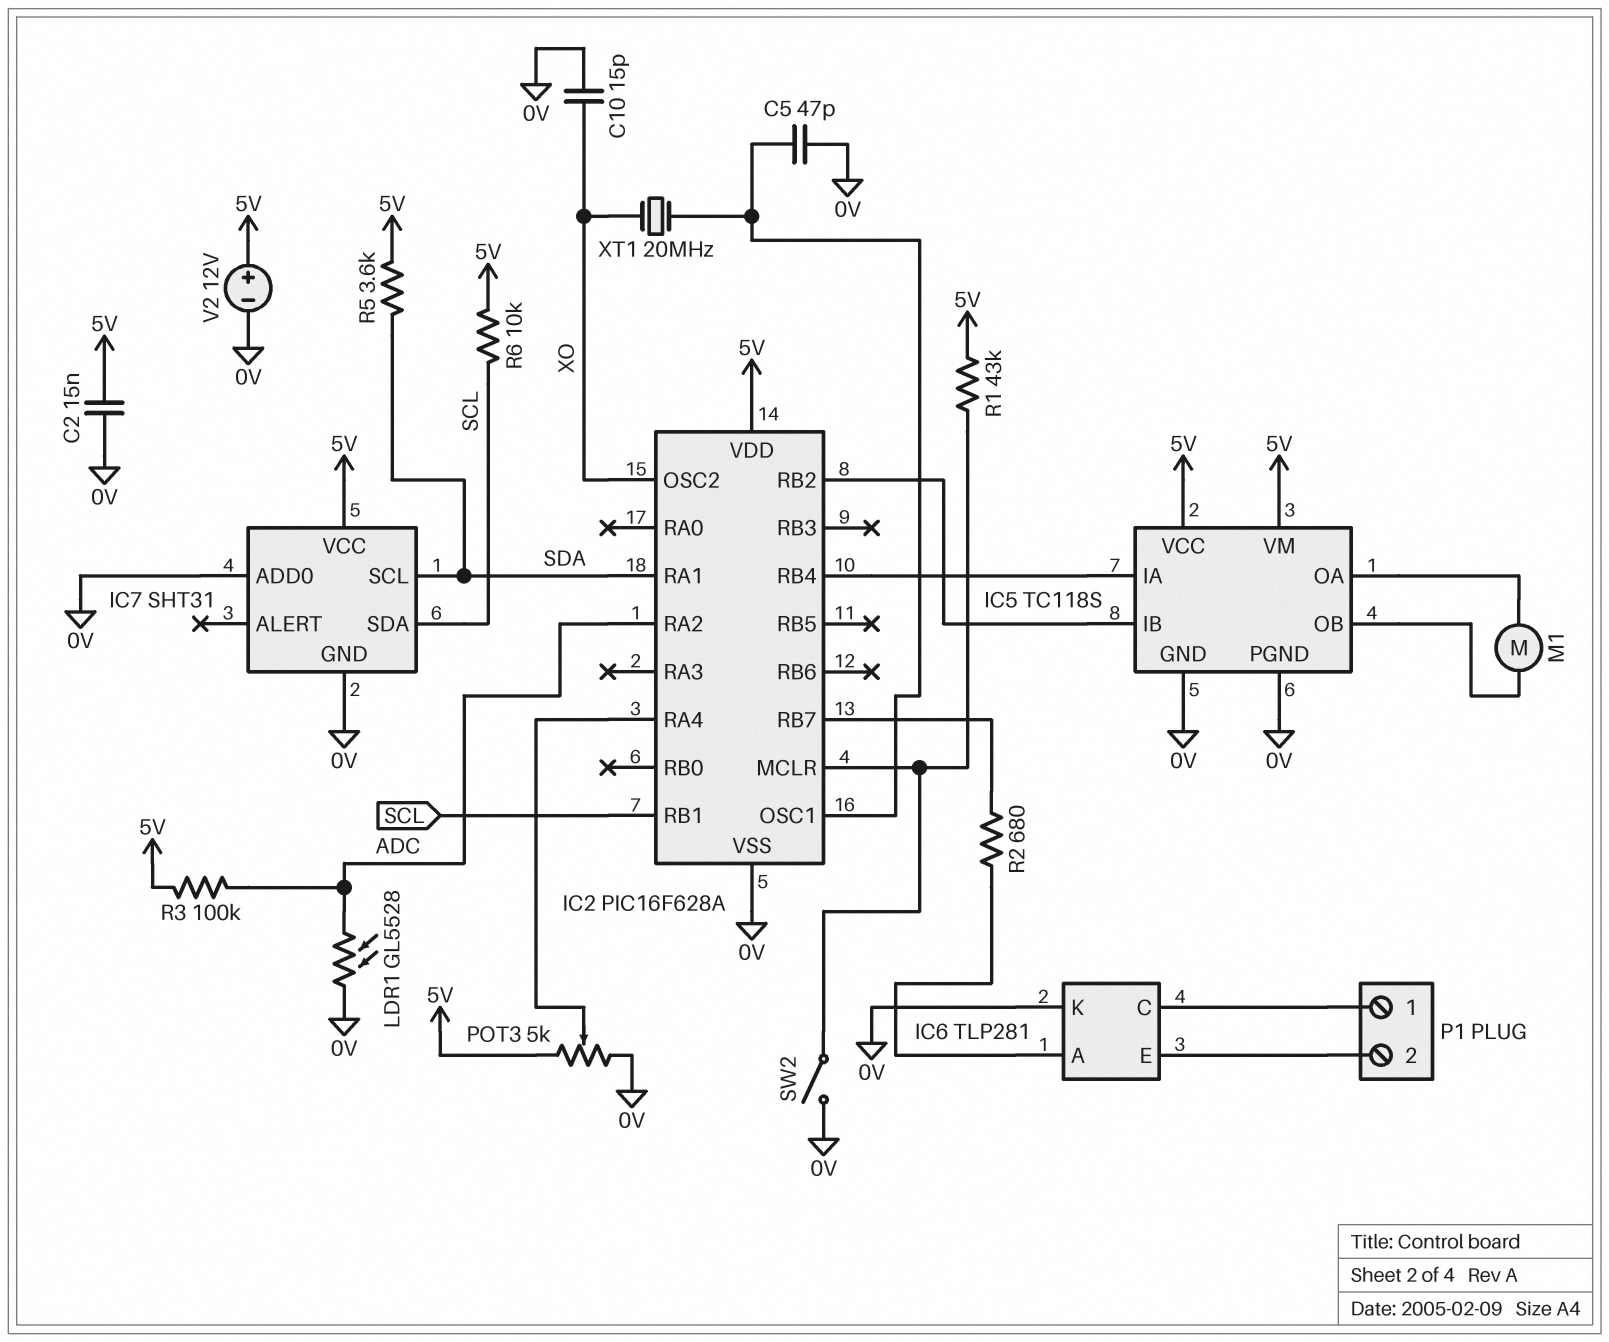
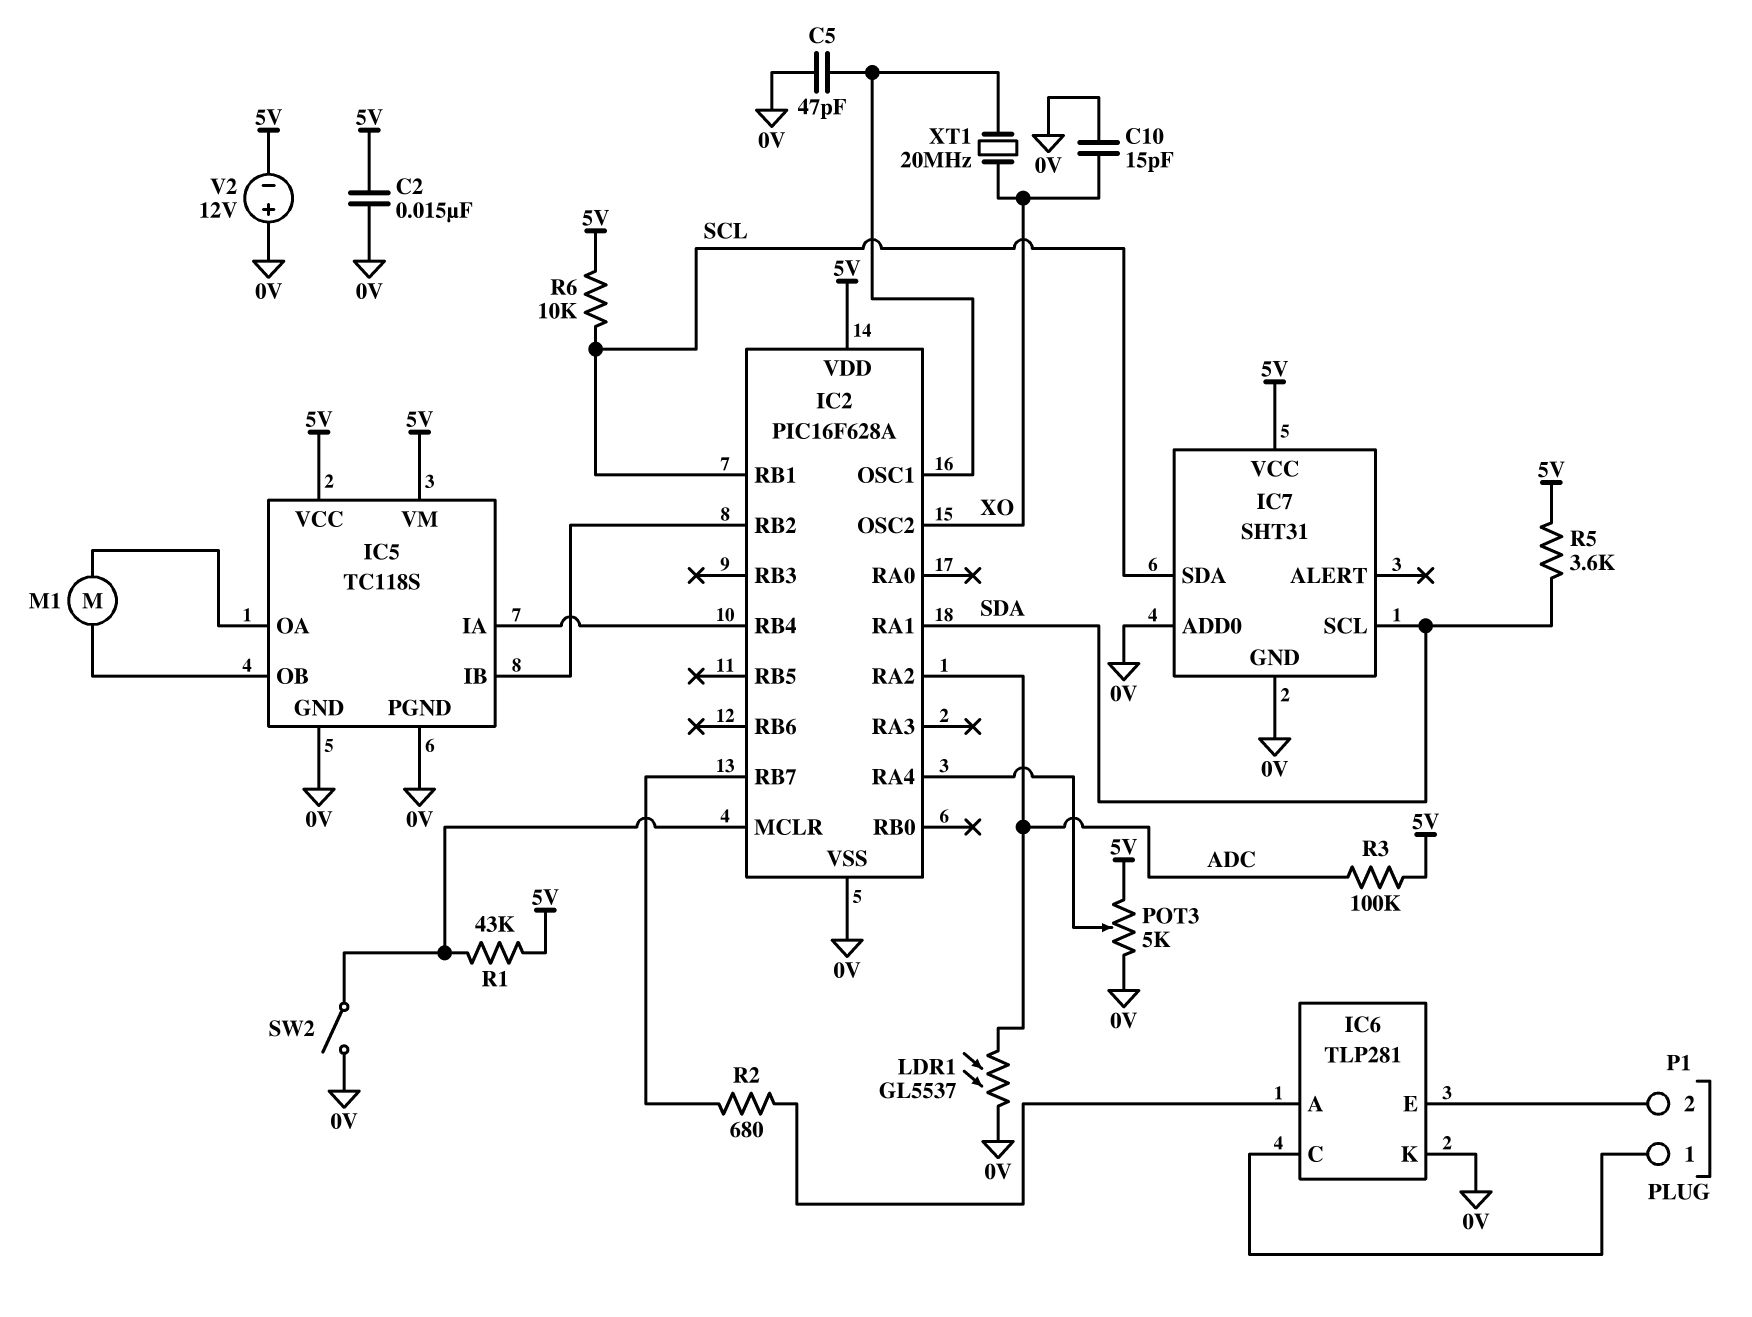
LDR1: GL5528 (0V, ADC) -> GL5537 (0V, ADC)
V2: 12V (plus 5V, minus 0V) -> 12V (plus 0V, minus 5V)

